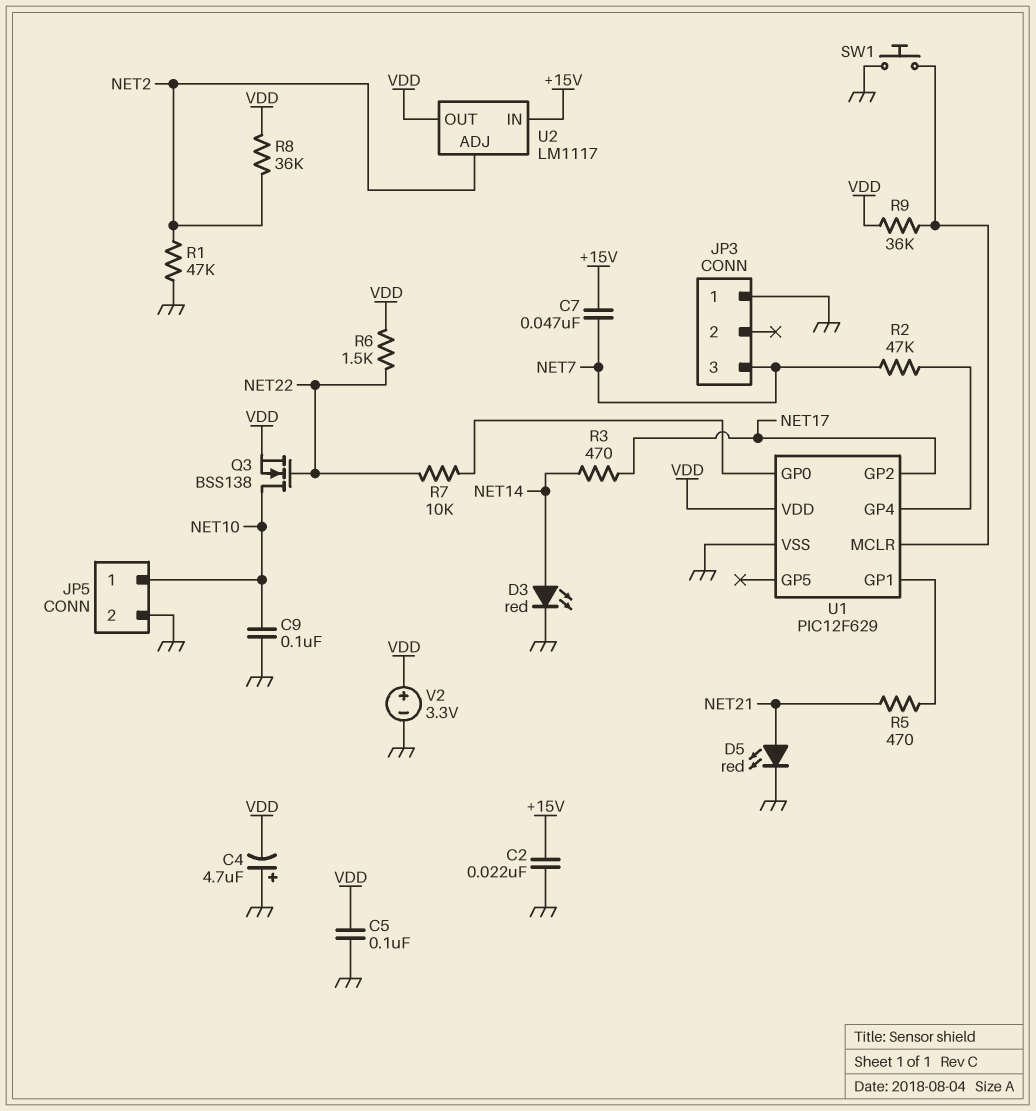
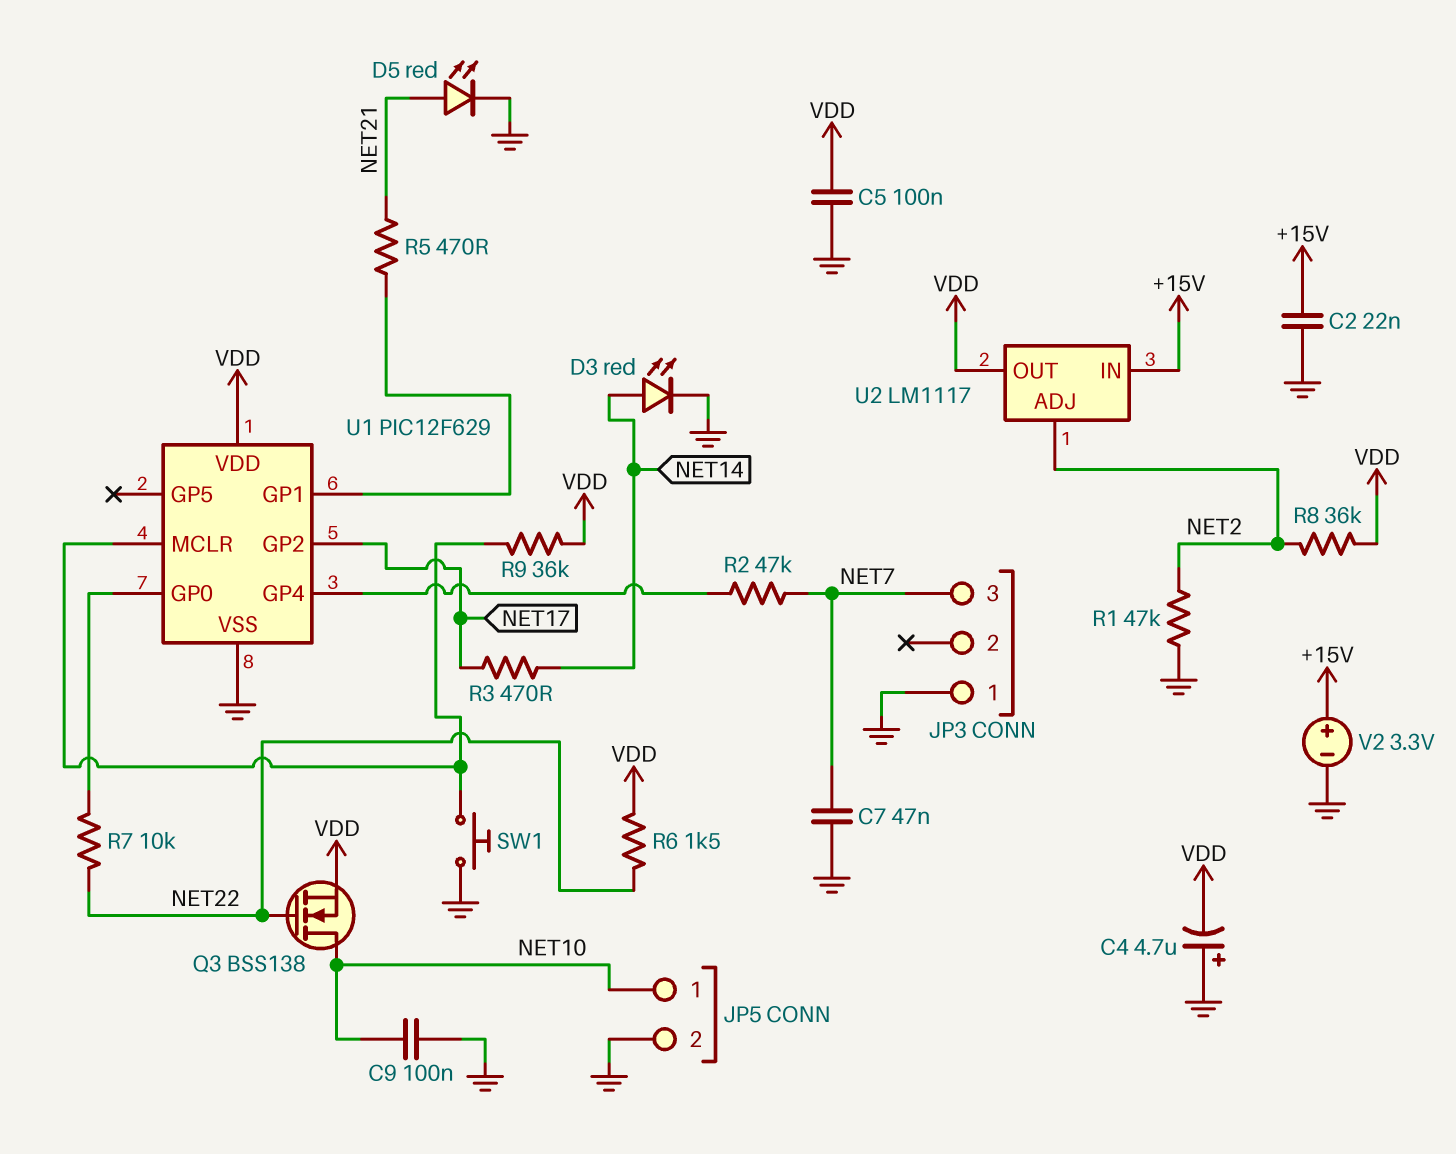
C7: 47nF (+15V, NET7) -> 47nF (GND, NET7)
V2: 3.3V (plus VDD, minus GND) -> 3.3V (plus +15V, minus GND)

